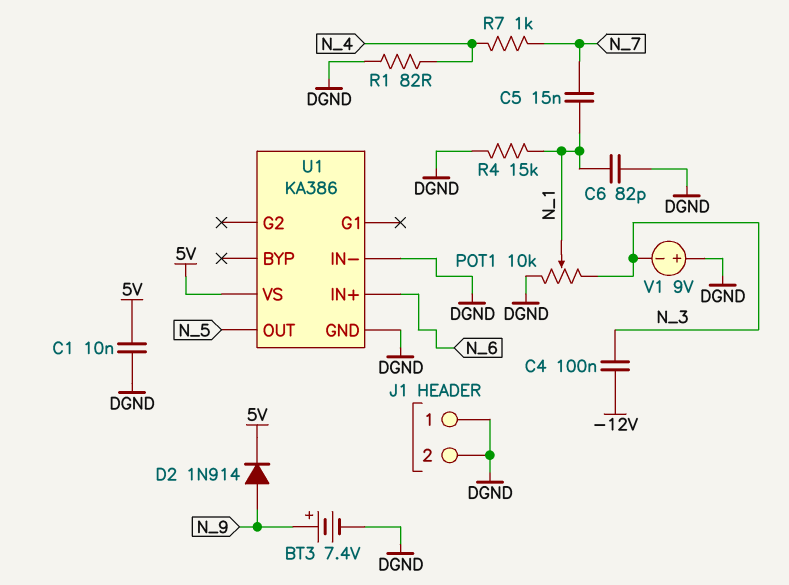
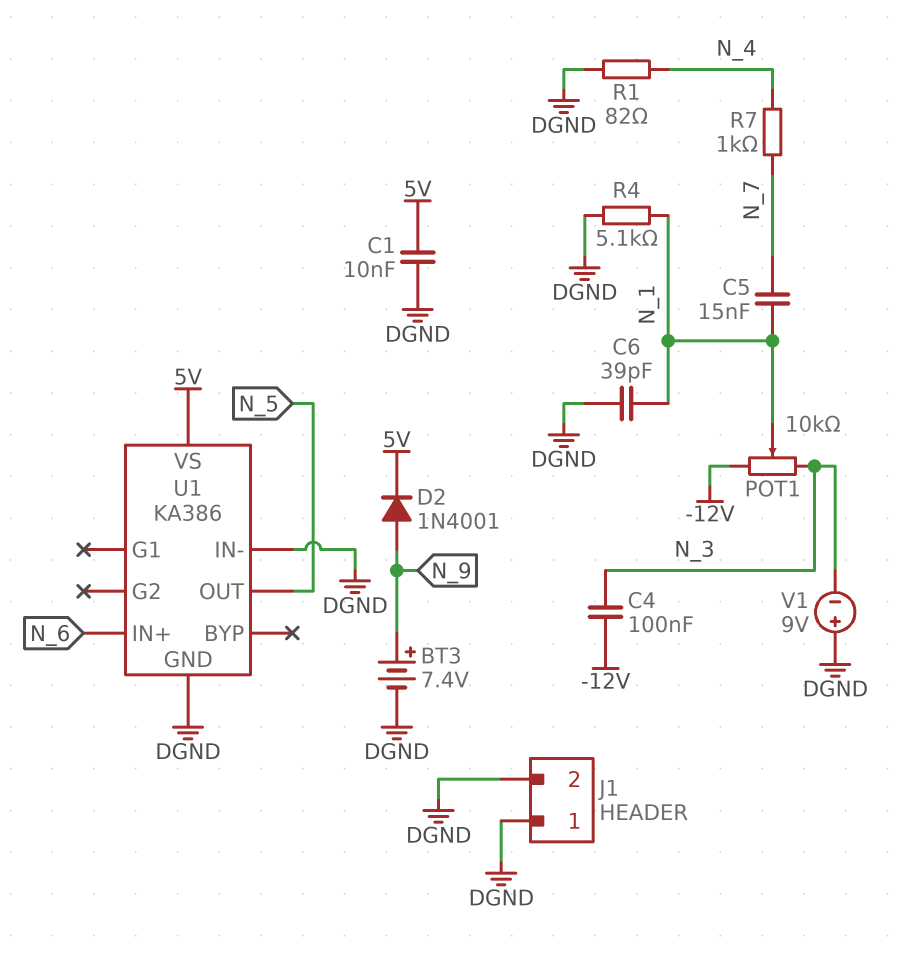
C6: 82pF (DGND, N_1) -> 39pF (DGND, N_1)
D2: diode 1N914 (A N_9, K 5V) -> diode 1N4001 (A N_9, K 5V)
POT1: 10k (DGND, N_3, wiper N_1) -> 10k (-12V, N_3, wiper N_1)
R4: 15k (DGND, N_1) -> 5.1k (DGND, N_1)

